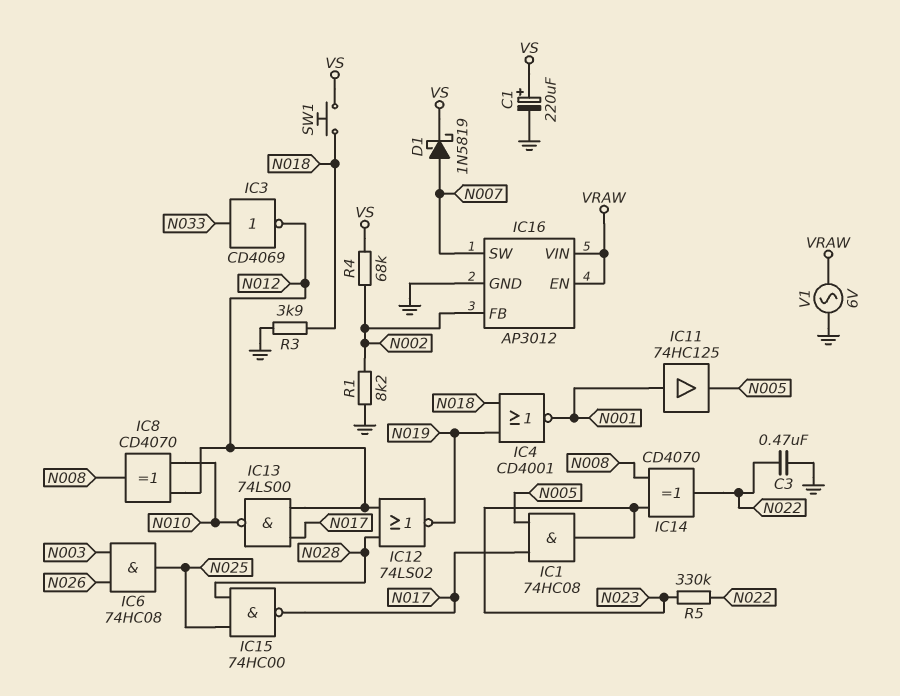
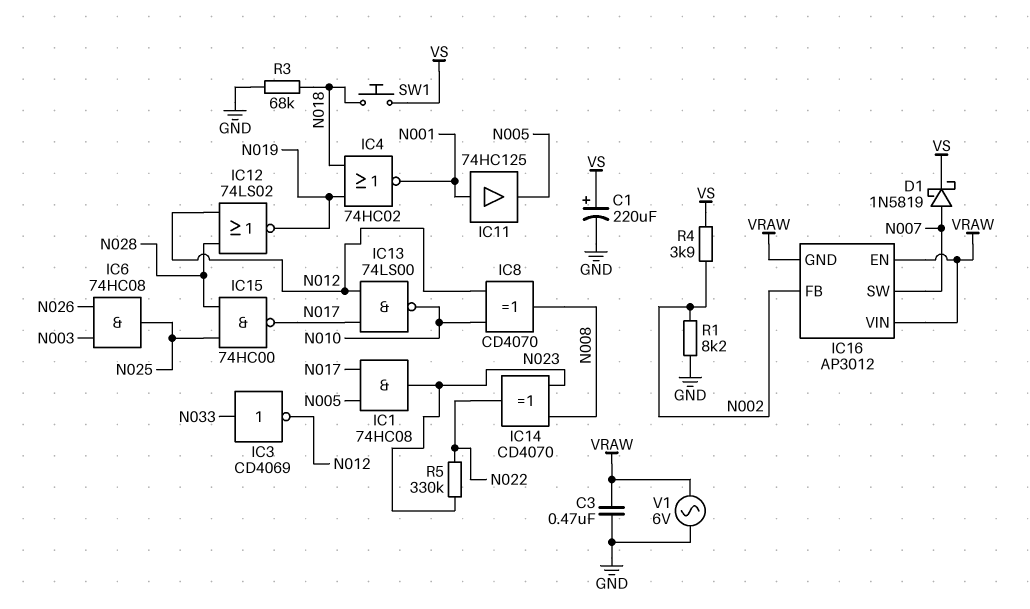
C3: 470nF (GND, N022) -> 470nF (GND, VRAW)
IC4: NOR CD4001 (in N018, in N019, out N001) -> NOR 74HC02 (in N018, in N019, out N001)
IC16 pin GND: GND -> VRAW
R3: 3.9k (GND, N018) -> 68k (GND, N018)
R4: 68k (N002, VS) -> 3.9k (N002, VS)

